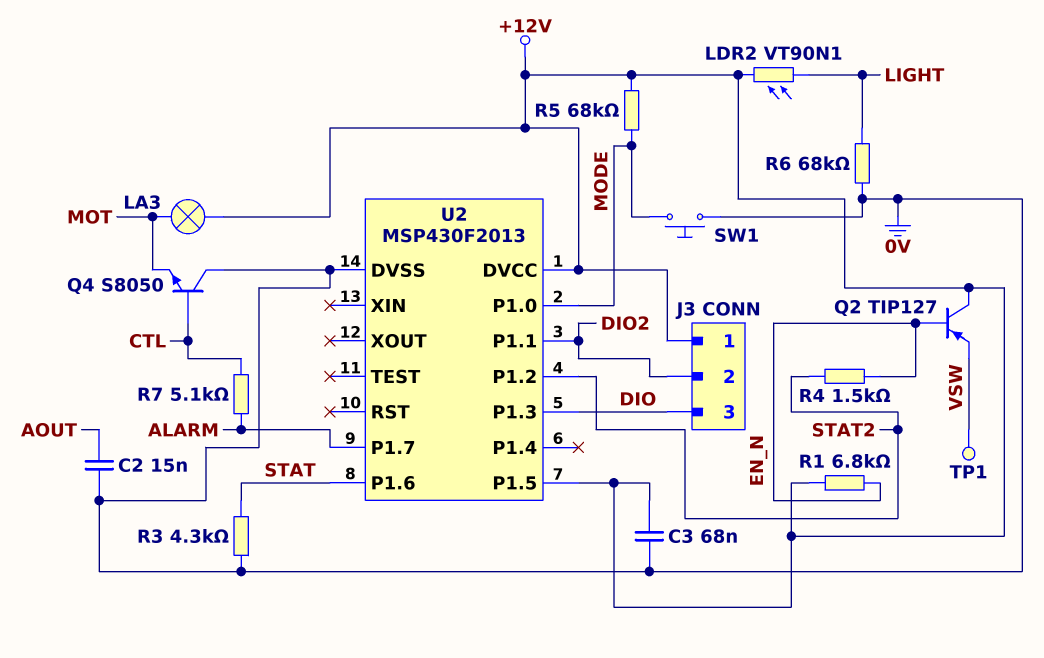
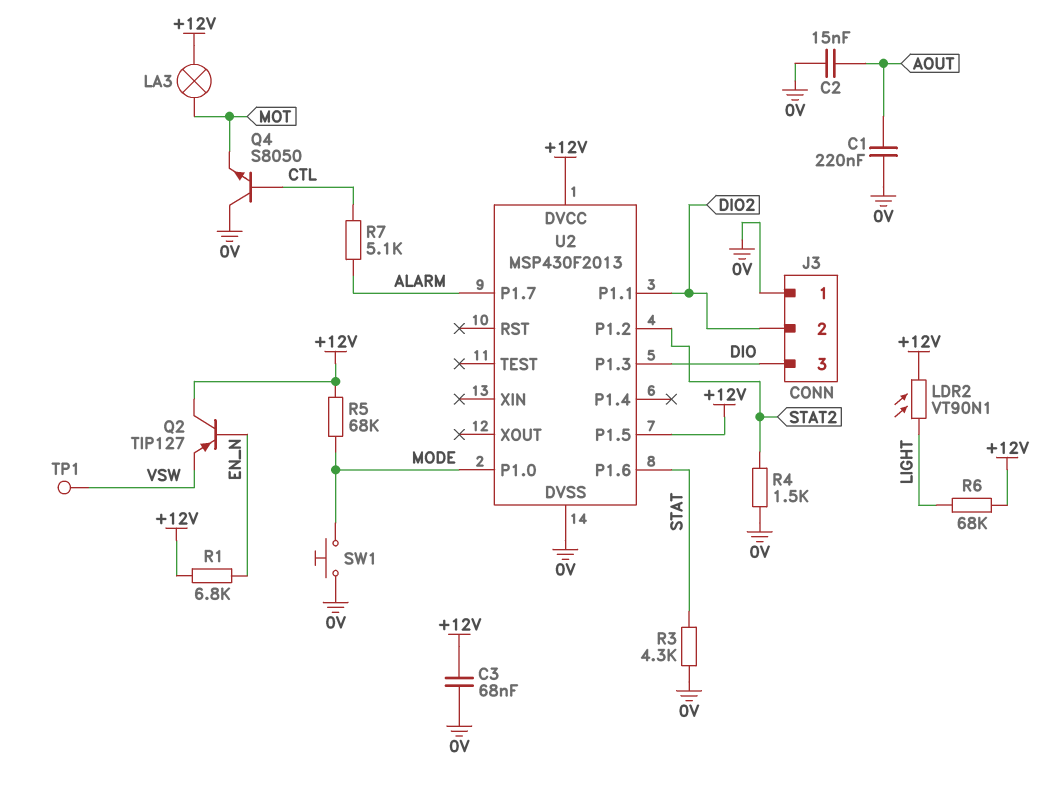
C1: none -> 220nF (0V, AOUT)
J3 pin 1: +12V -> 0V
R4: 1.5k (EN_N, STAT2) -> 1.5k (0V, STAT2)
R6: 68k (0V, LIGHT) -> 68k (+12V, LIGHT)

